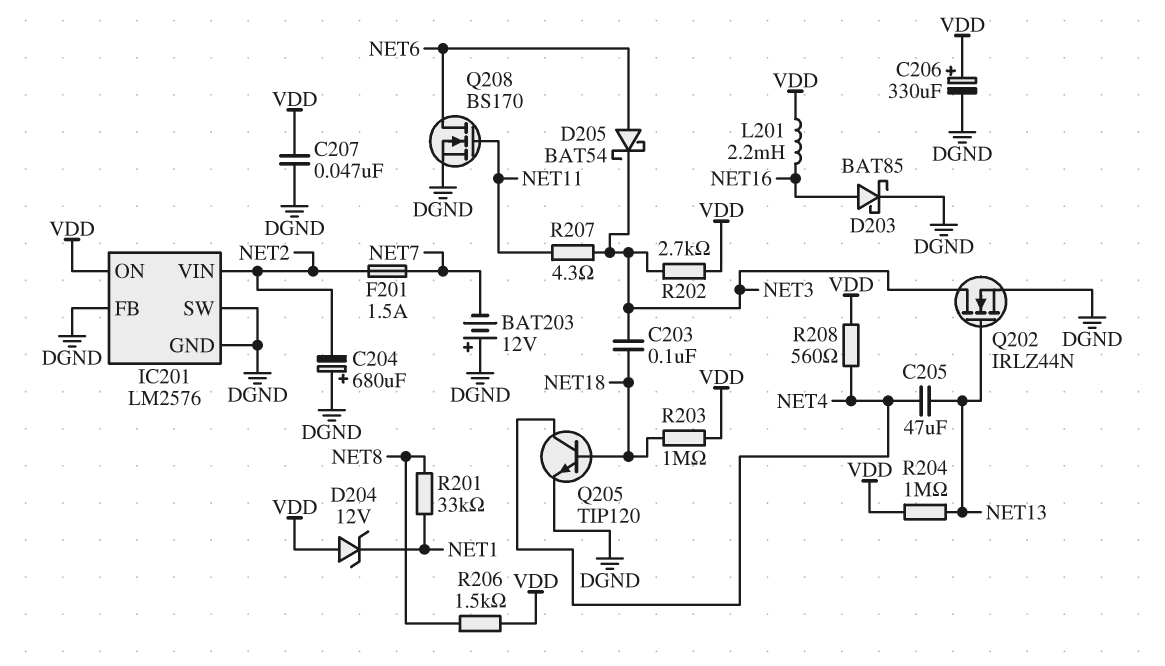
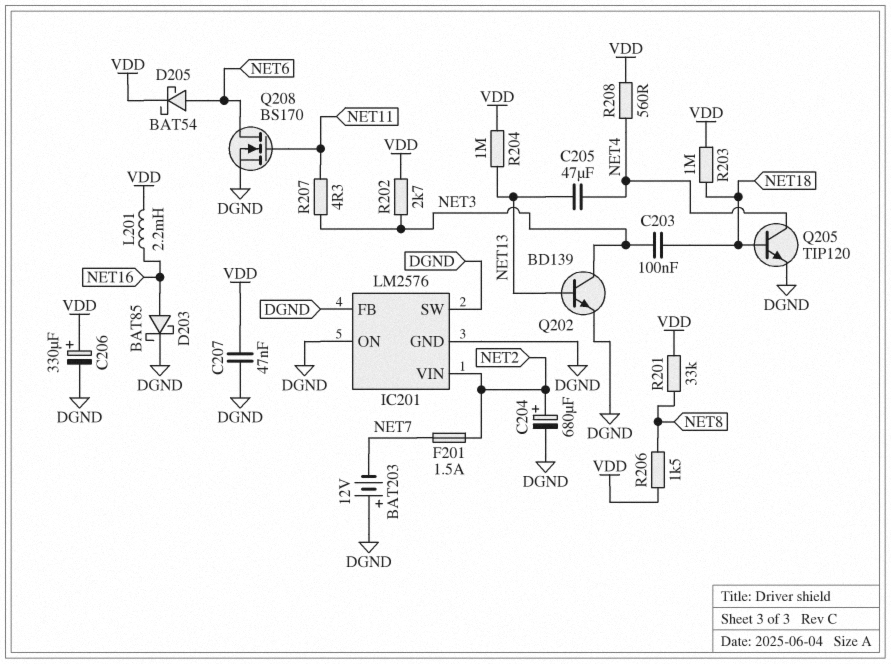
C204: 680uF (plus DGND, minus NET2) -> 680uF (plus NET2, minus DGND)
D204: zener 12V (A VDD, K NET1) -> none
D205: schottky BAT54 (A NET6, K NET3) -> schottky BAT54 (A NET6, K VDD)
IC201 pin ON: VDD -> DGND
Q202: NMOS IRLZ44N (G NET13, D NET3, S DGND) -> NPN BD139 (B NET13, C NET3, E DGND)
R201: 33k (NET1, NET8) -> 33k (NET8, VDD)

